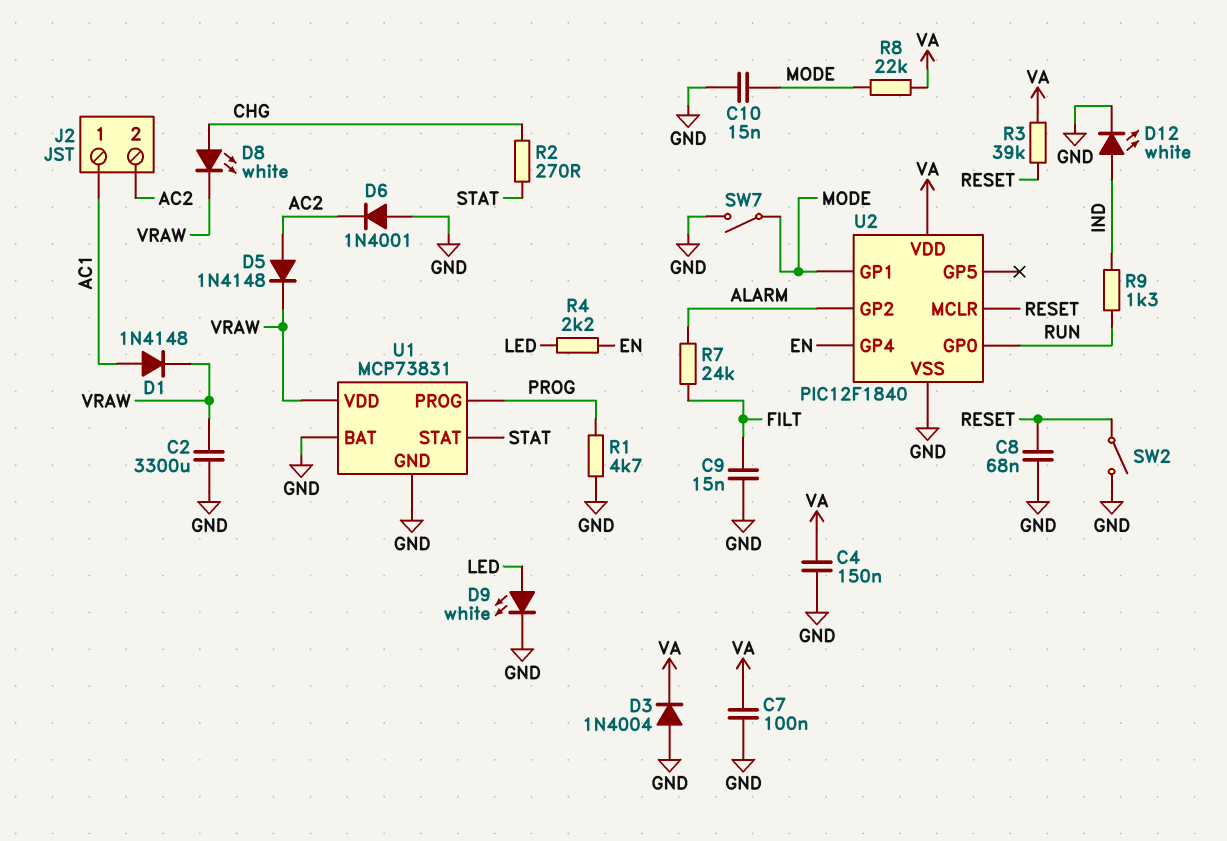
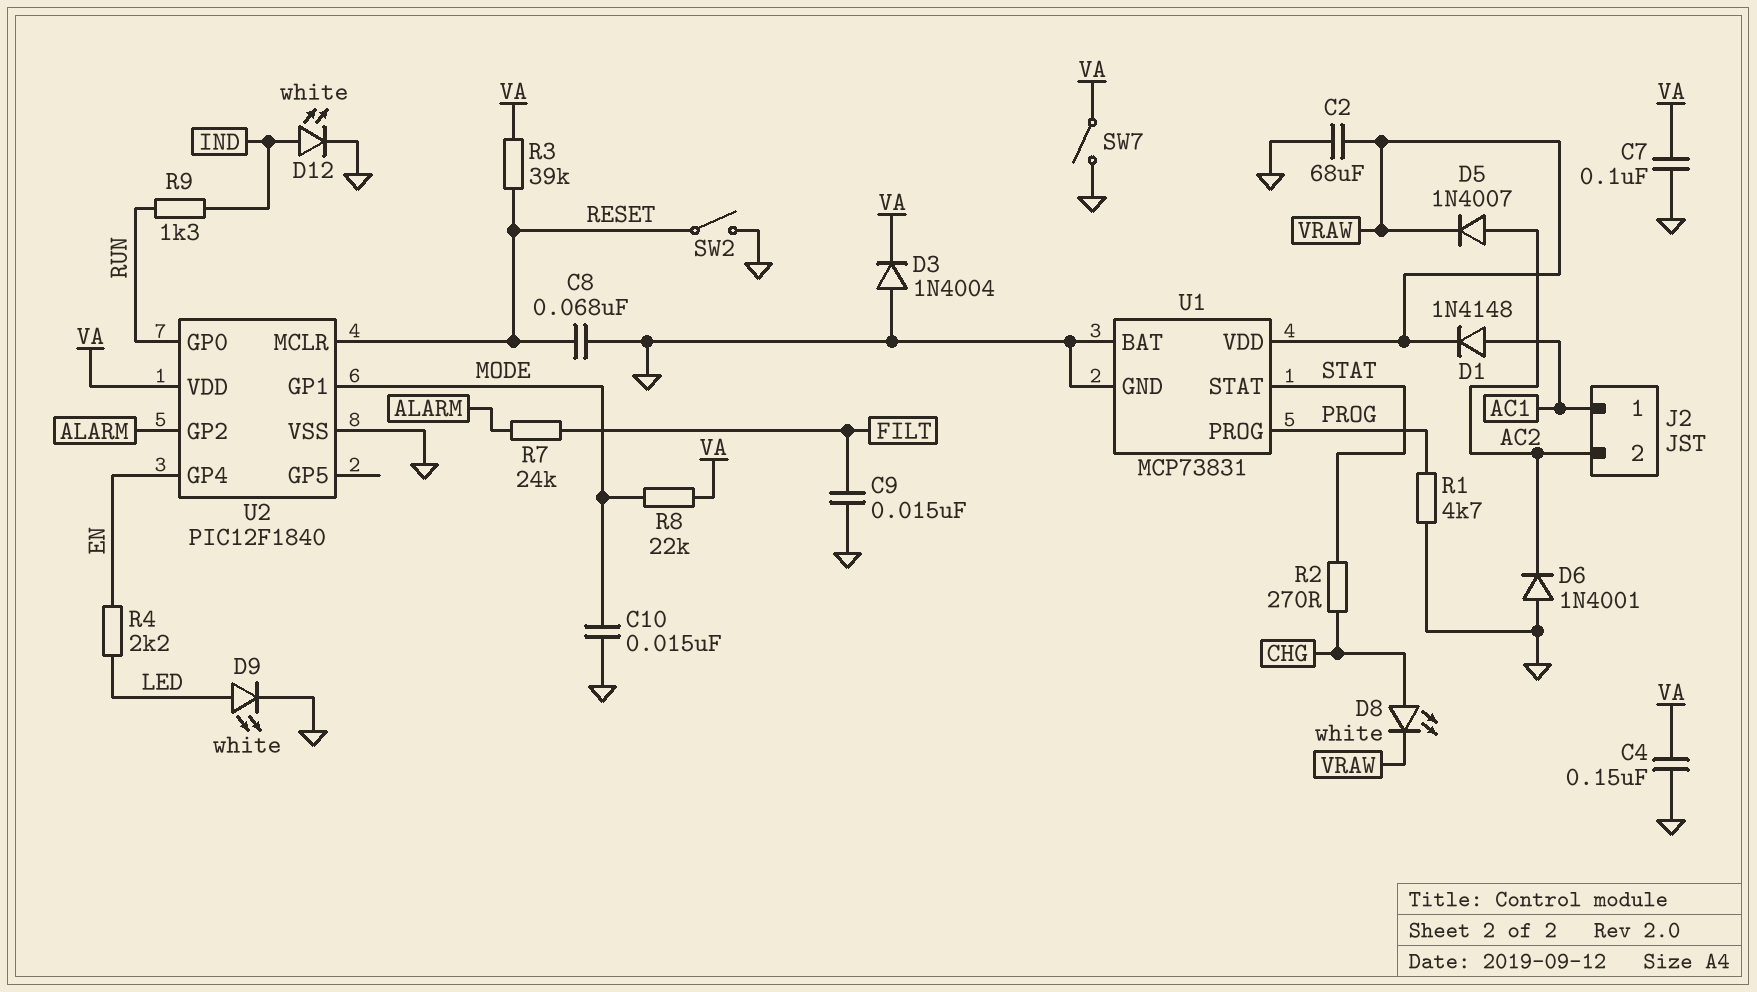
C2: 3300uF (GND, VRAW) -> 68uF (GND, VRAW)
D5: diode 1N4148 (A AC2, K VRAW) -> diode 1N4007 (A AC2, K VRAW)
SW7: switch (GND, MODE) -> switch (GND, VA)

